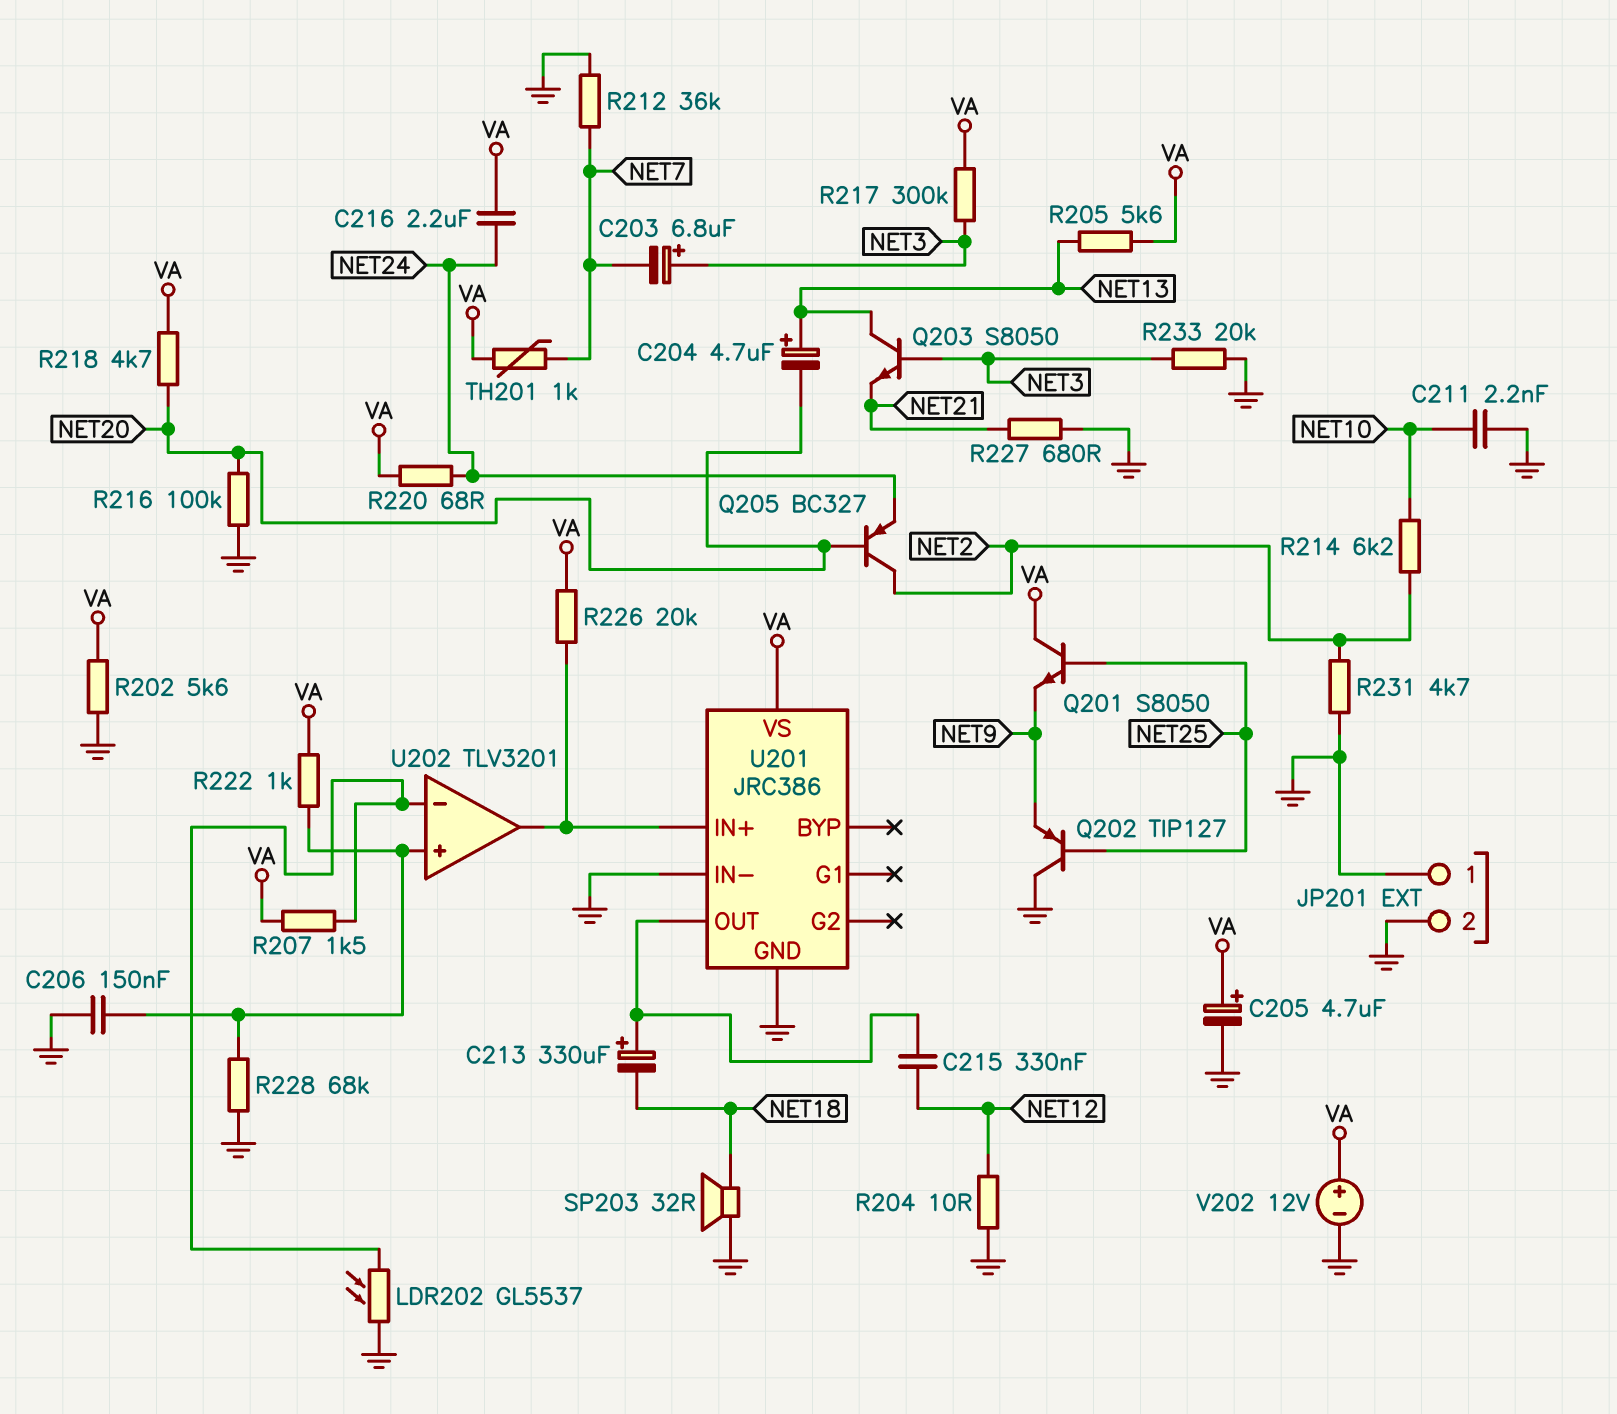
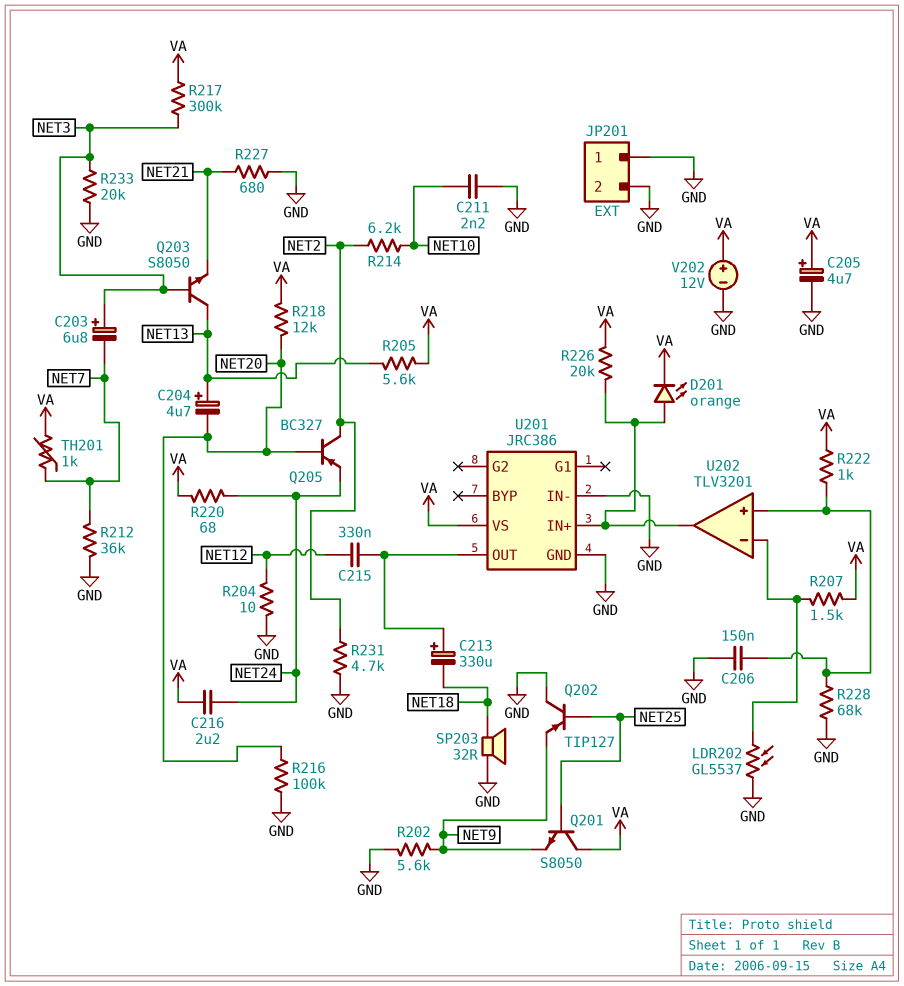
D201: none -> LED orange (A U201/IN+, K VA)
R202: 5.6k (GND, VA) -> 5.6k (GND, NET9)
R218: 4.7k (NET20, VA) -> 12k (NET20, VA)

